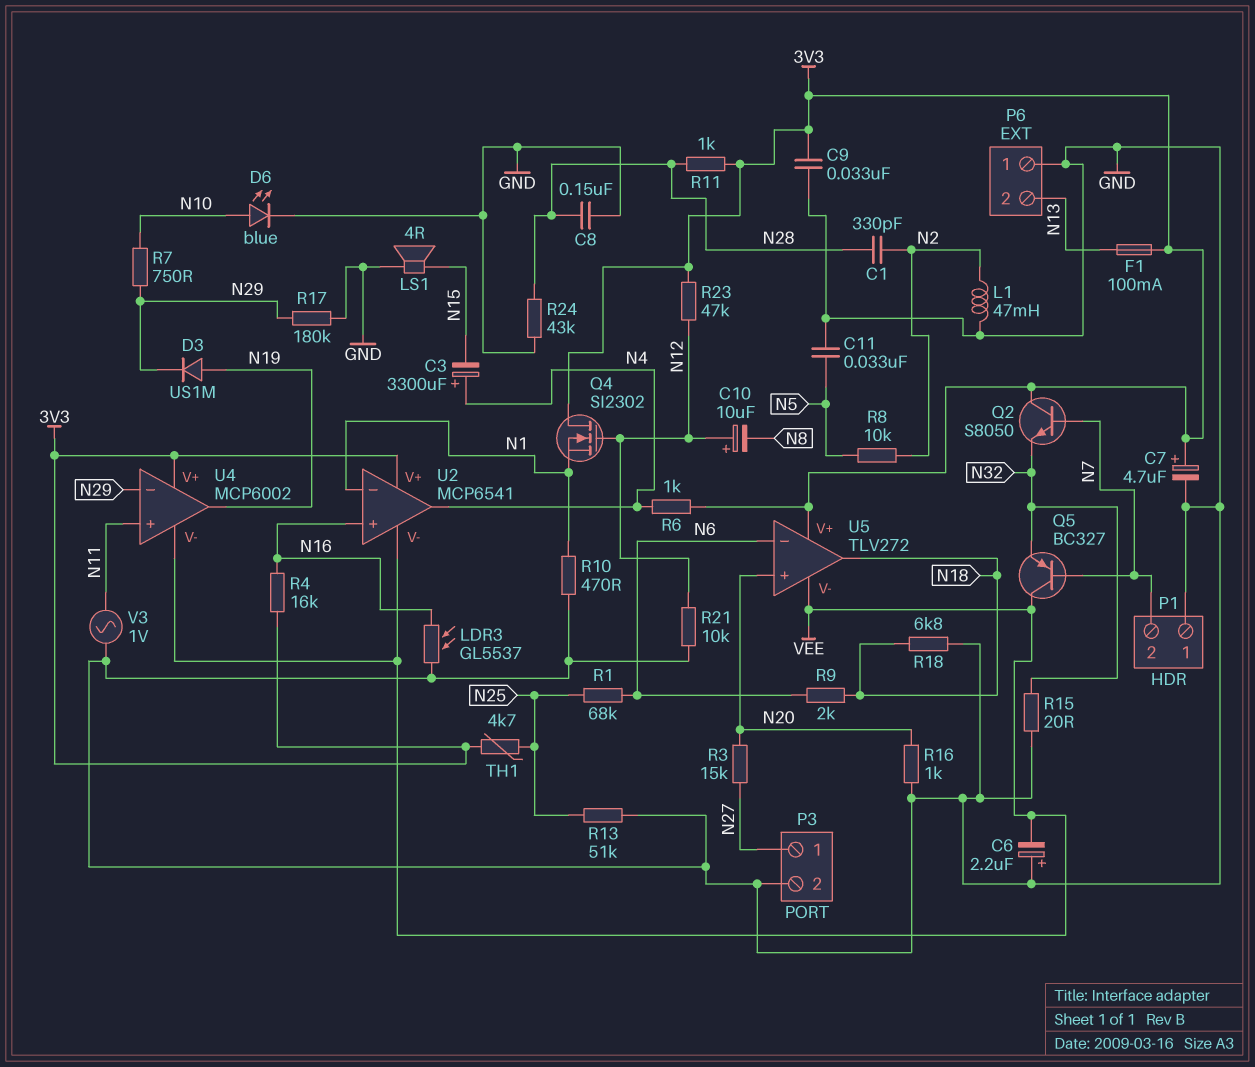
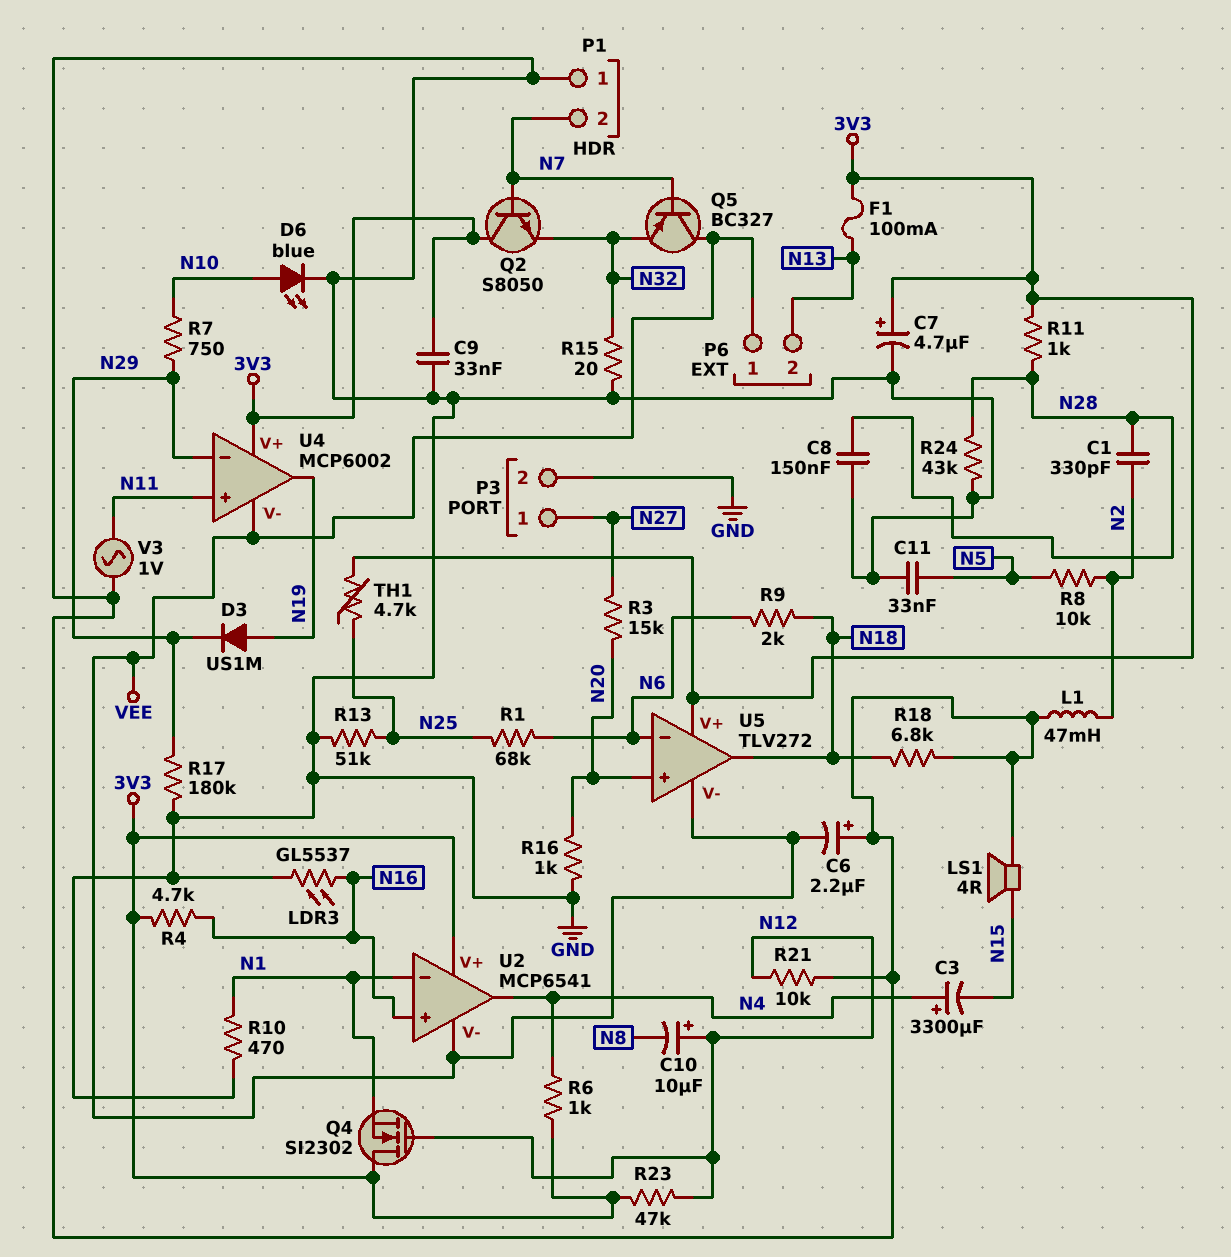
P6 pin 1: GND -> VEE
R4: 16k (3V3, N16) -> 4.7k (3V3, N16)

